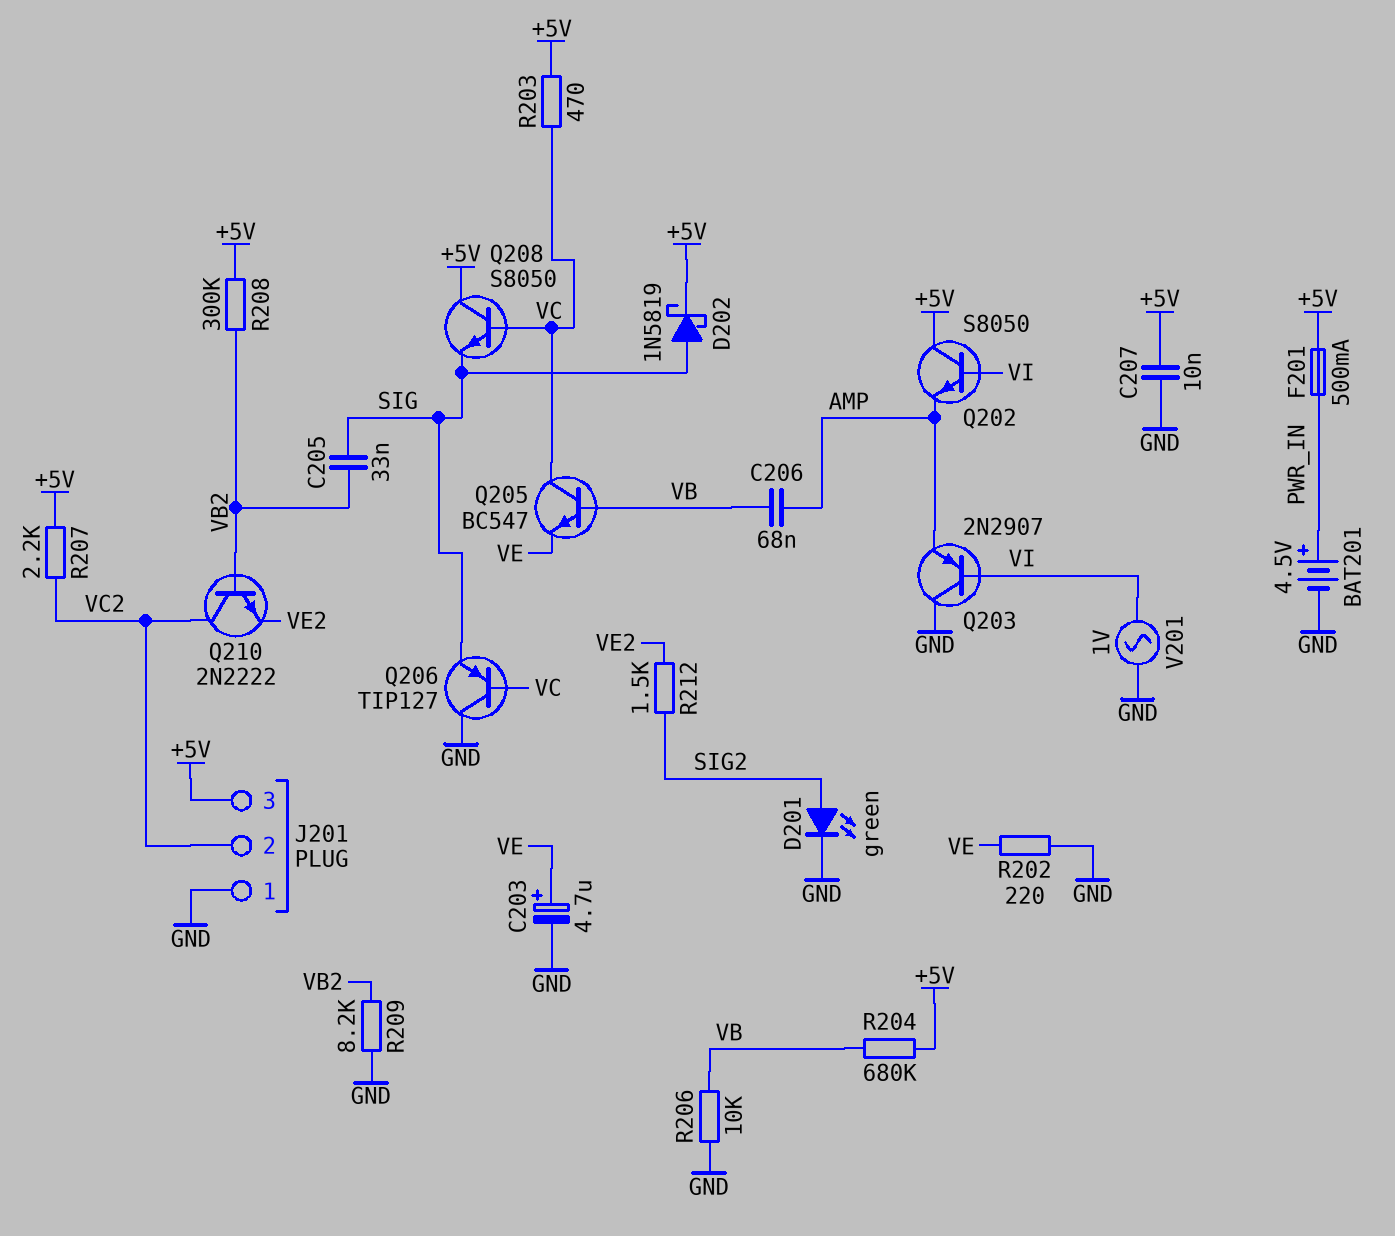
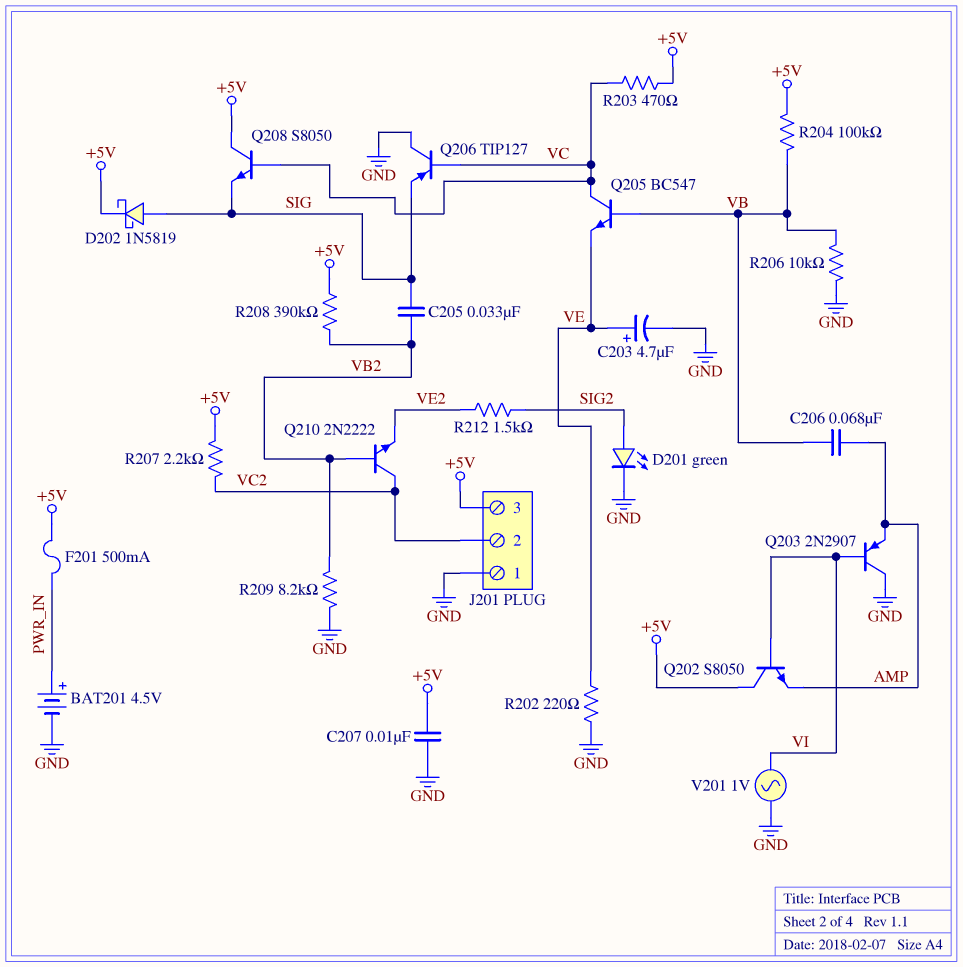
R204: 680k (+5V, VB) -> 100k (+5V, VB)
R208: 300k (+5V, VB2) -> 390k (+5V, VB2)

